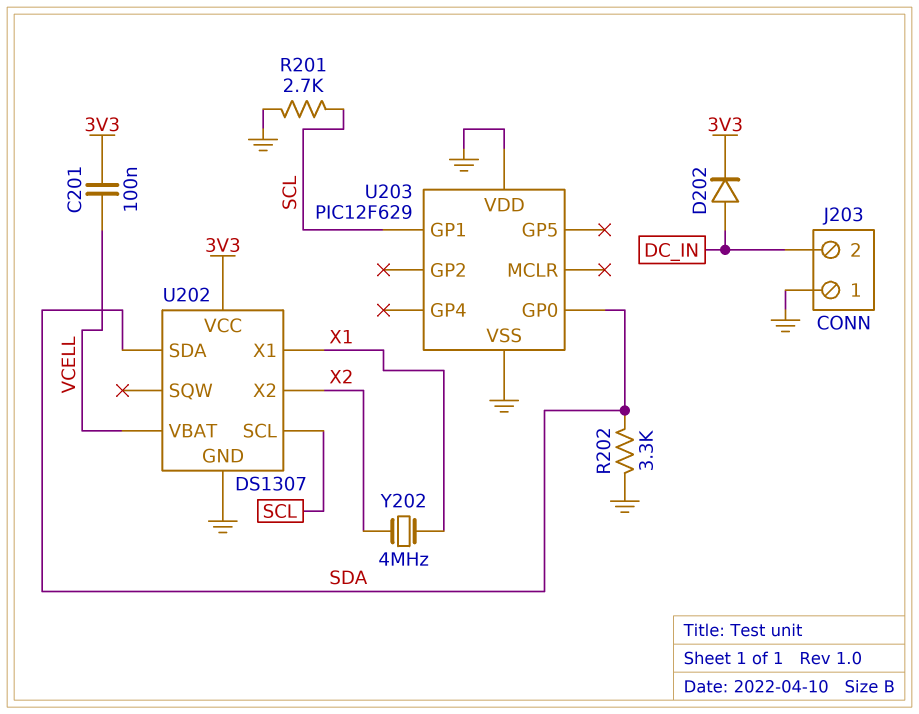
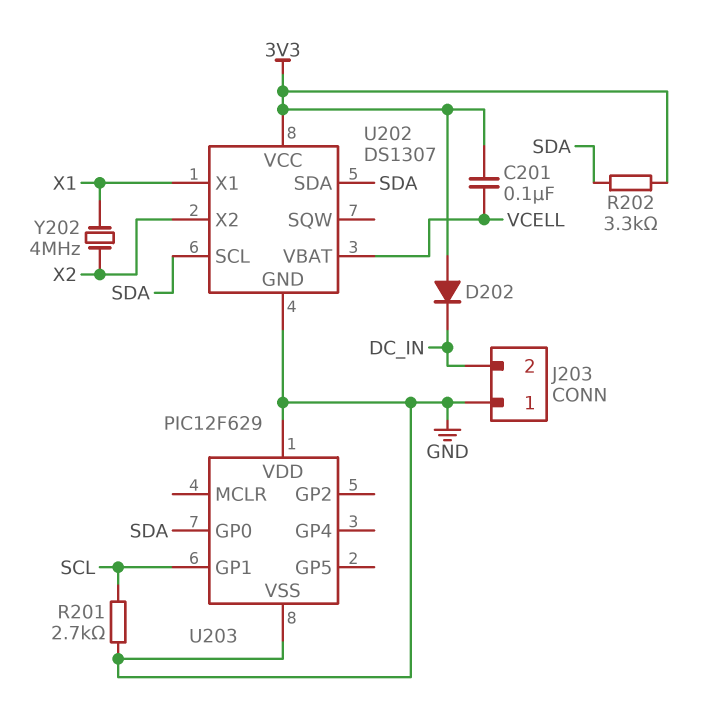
D202: diode (A DC_IN, K 3V3) -> diode (A 3V3, K DC_IN)
R202: 3.3k (GND, SDA) -> 3.3k (3V3, SDA)
U202 pin SCL: SCL -> SDA

